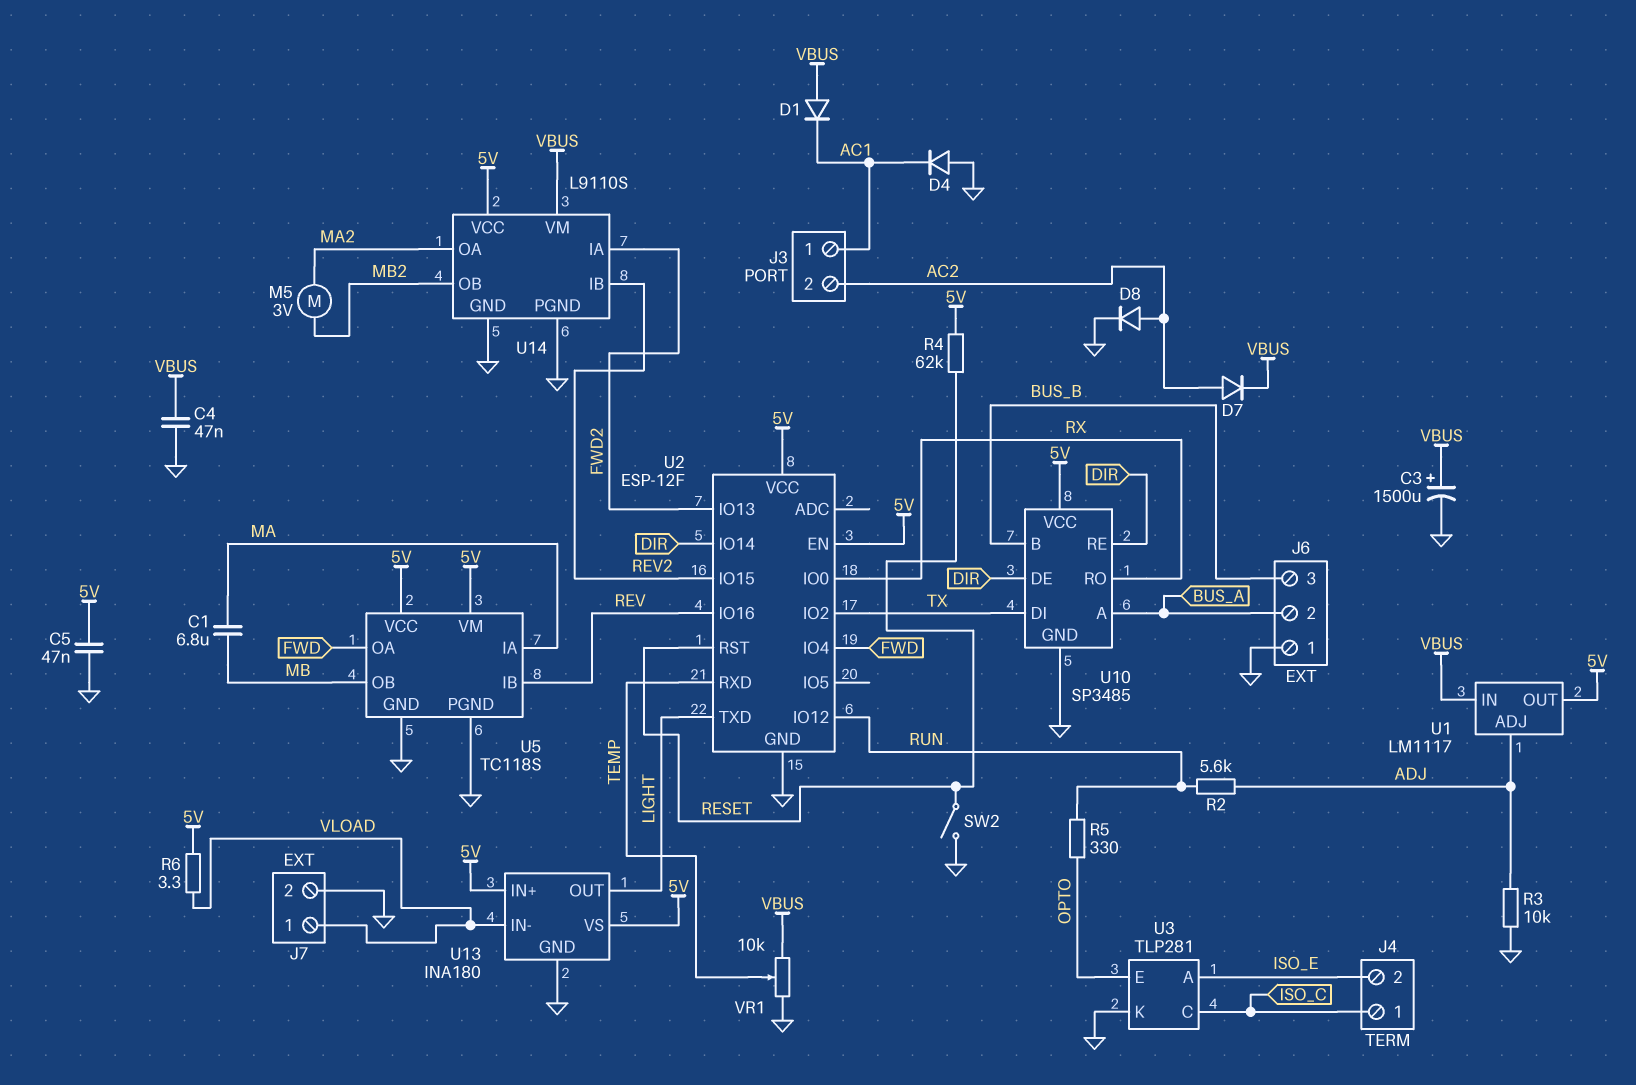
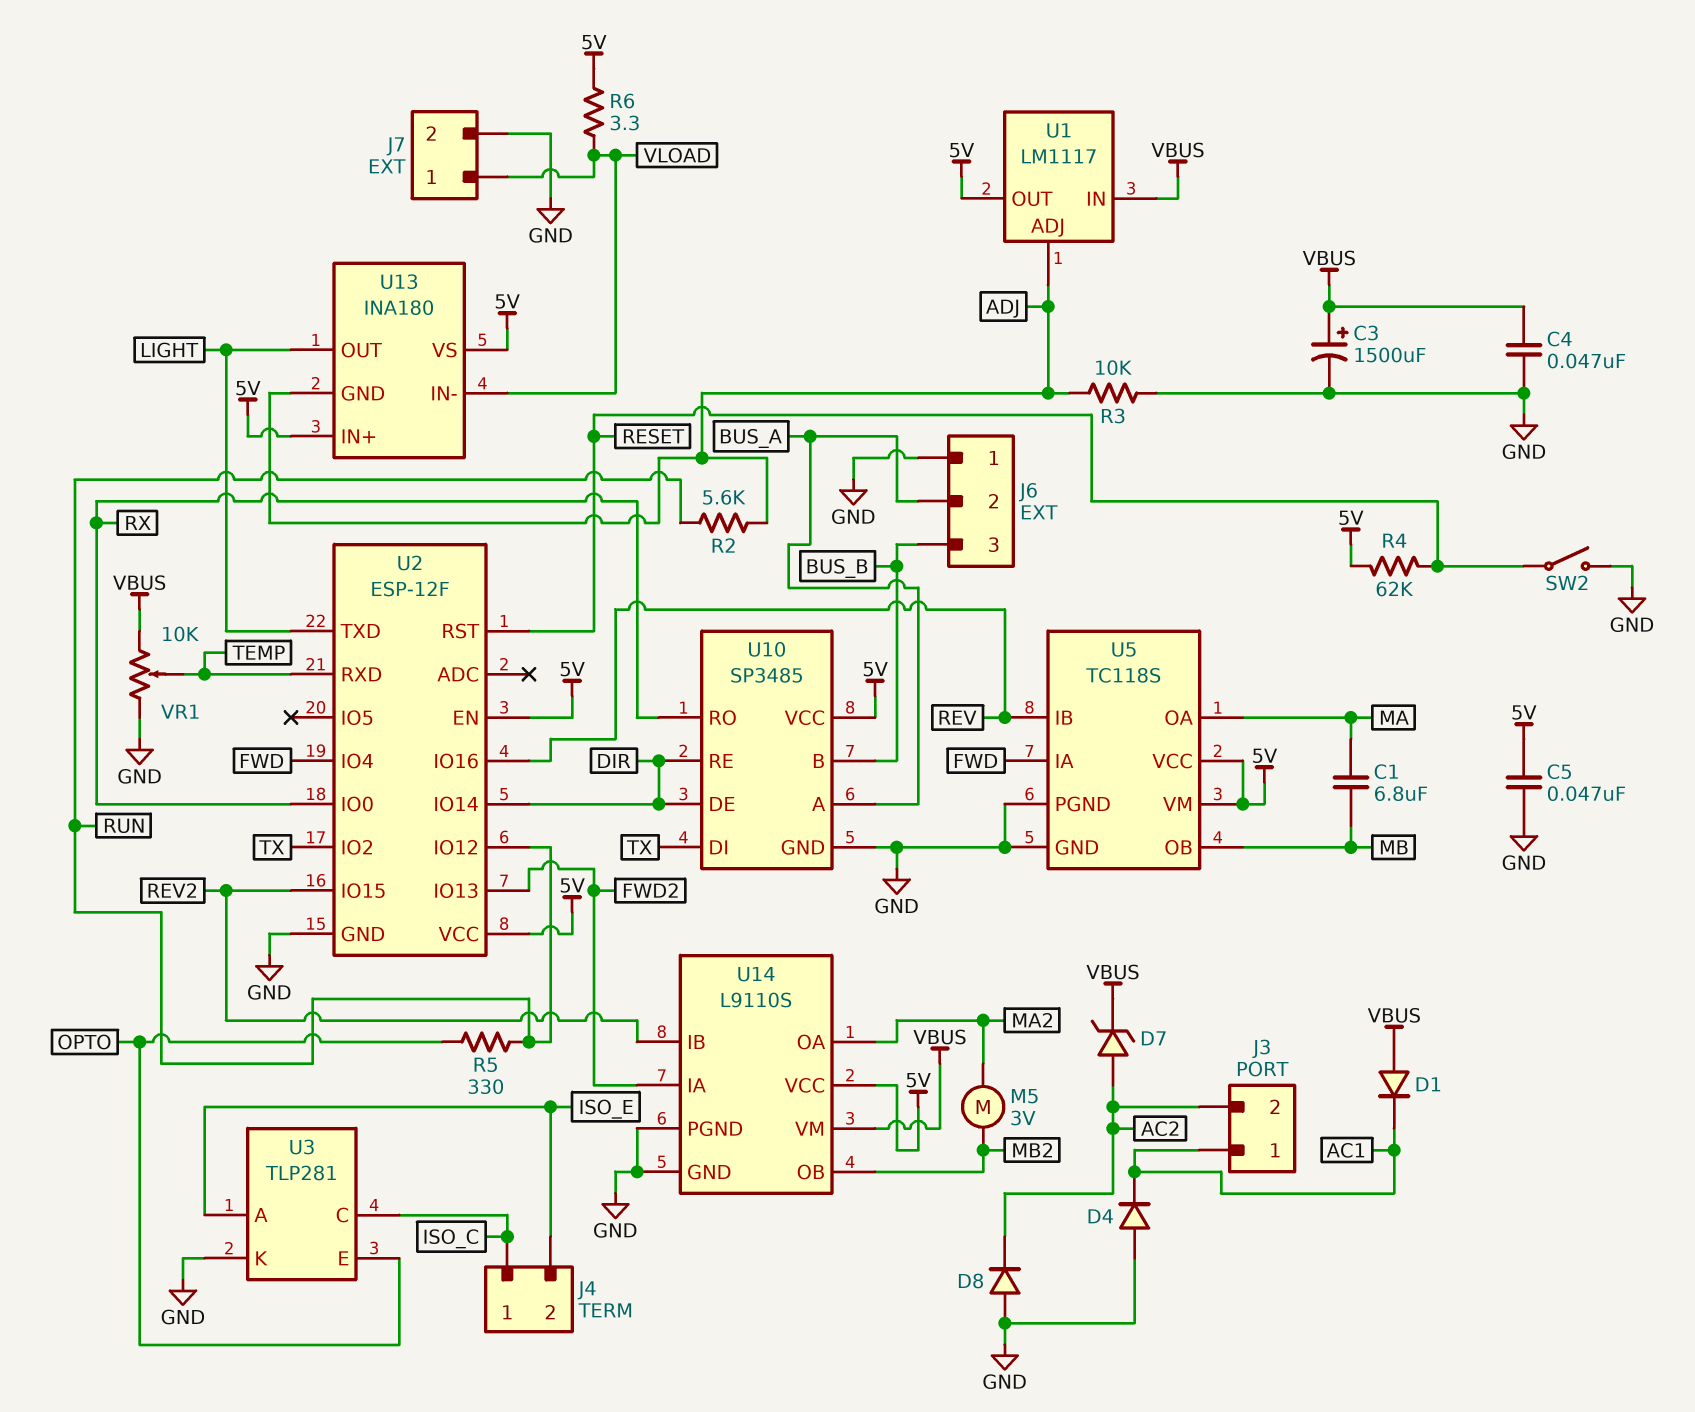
D7: diode (A AC2, K VBUS) -> zener (A AC2, K VBUS)
D8: diode (A AC2, K GND) -> diode (A GND, K AC2)
U5 pin IA: MA -> FWD
U5 pin OA: FWD -> MA
U13 pin GND: GND -> ADJ

